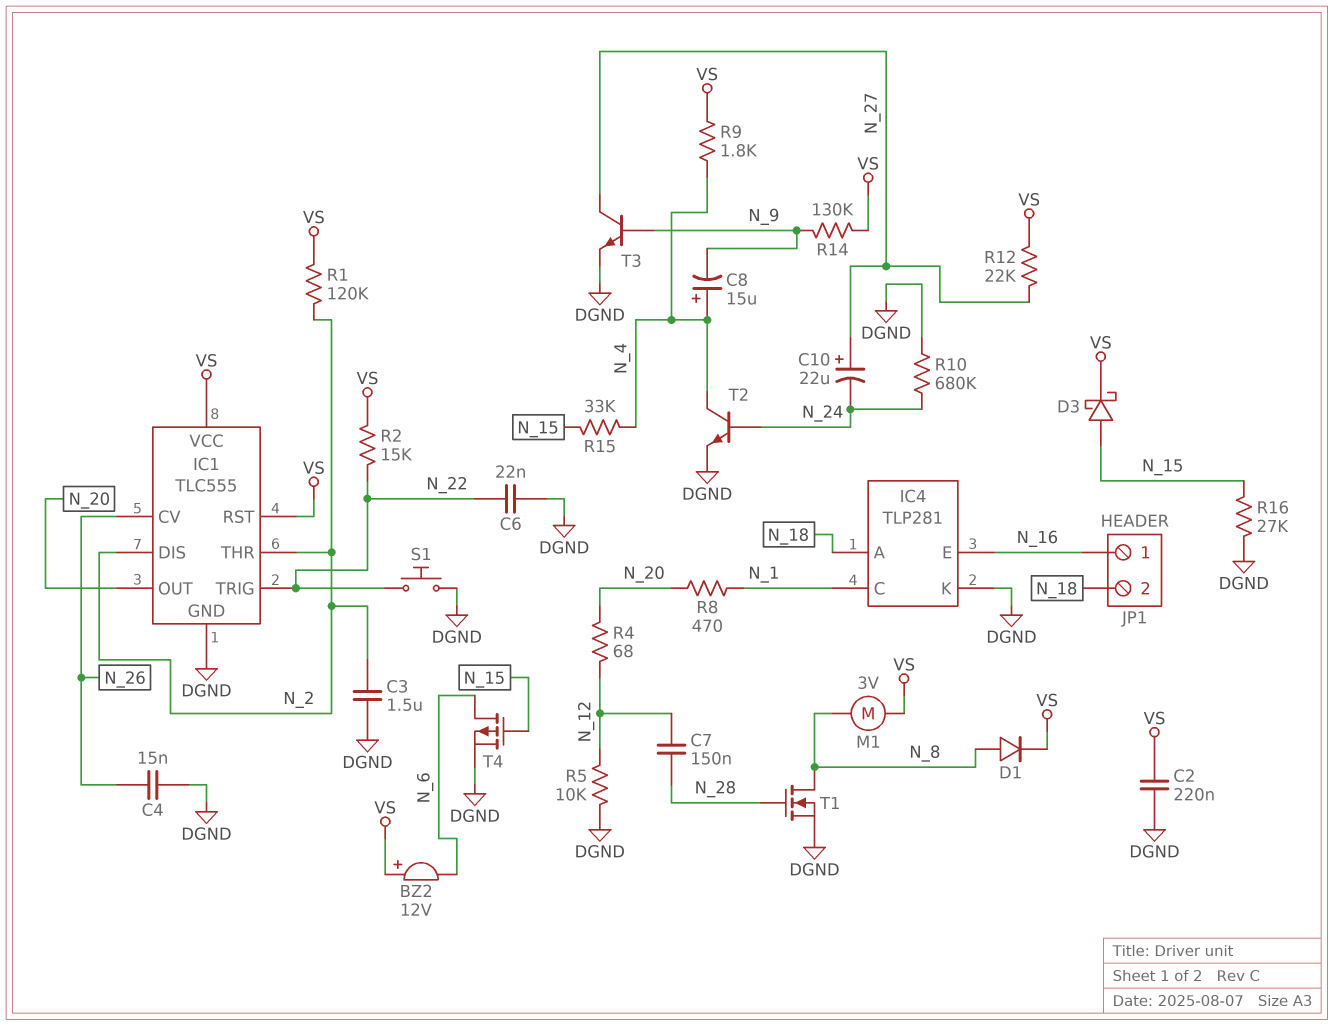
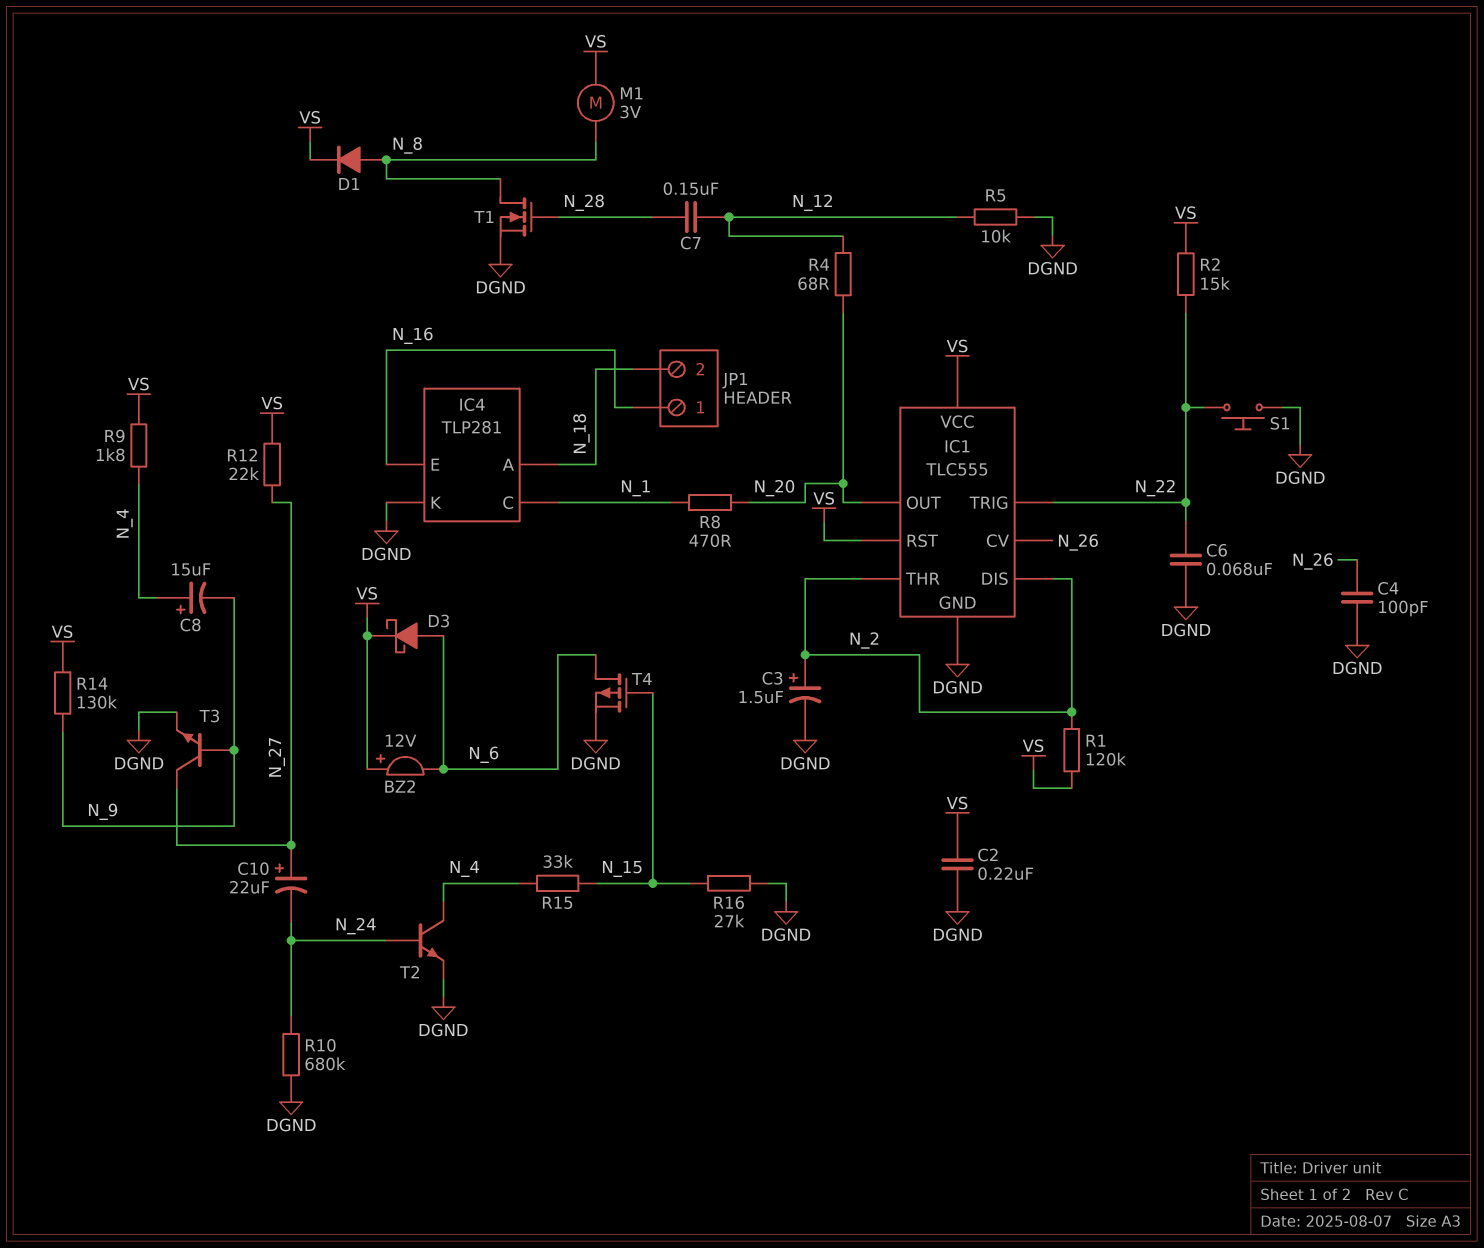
C3: 1.5uF (DGND, N_2) -> 1.5uF (plus N_2, minus DGND)
C4: 15nF (DGND, N_26) -> 100pF (DGND, N_26)
C6: 22nF (DGND, N_22) -> 68nF (DGND, N_22)
D3: schottky (A N_15, K VS) -> schottky (A N_6, K VS)

